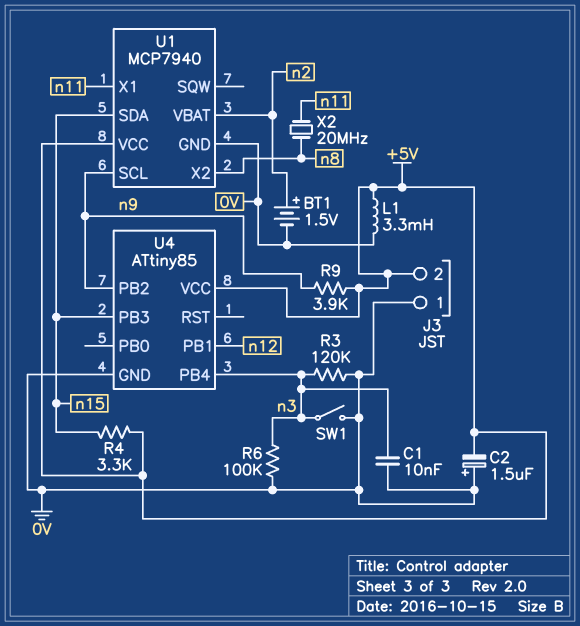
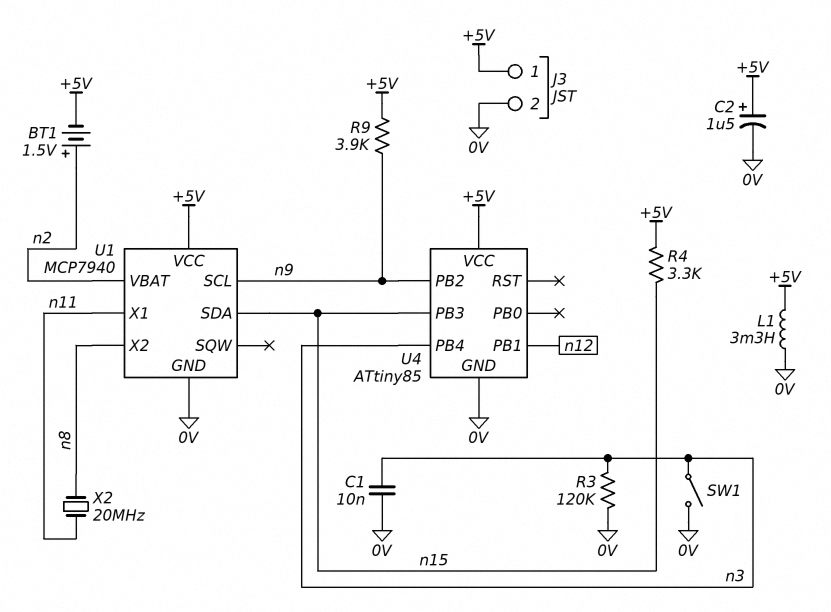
BT1: 1.5V (plus n2, minus 0V) -> 1.5V (plus n2, minus +5V)
C2: 1.5uF (plus 0V, minus +5V) -> 1.5uF (plus +5V, minus 0V)
J3 pin 1: 0V -> +5V
J3 pin 2: +5V -> 0V
R6: 100k (0V, n3) -> none

